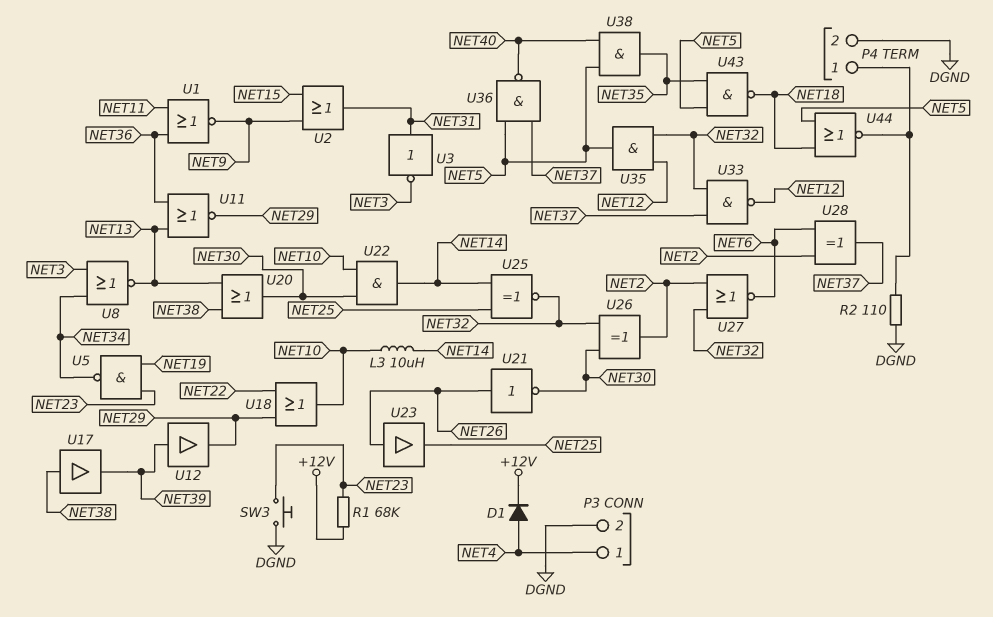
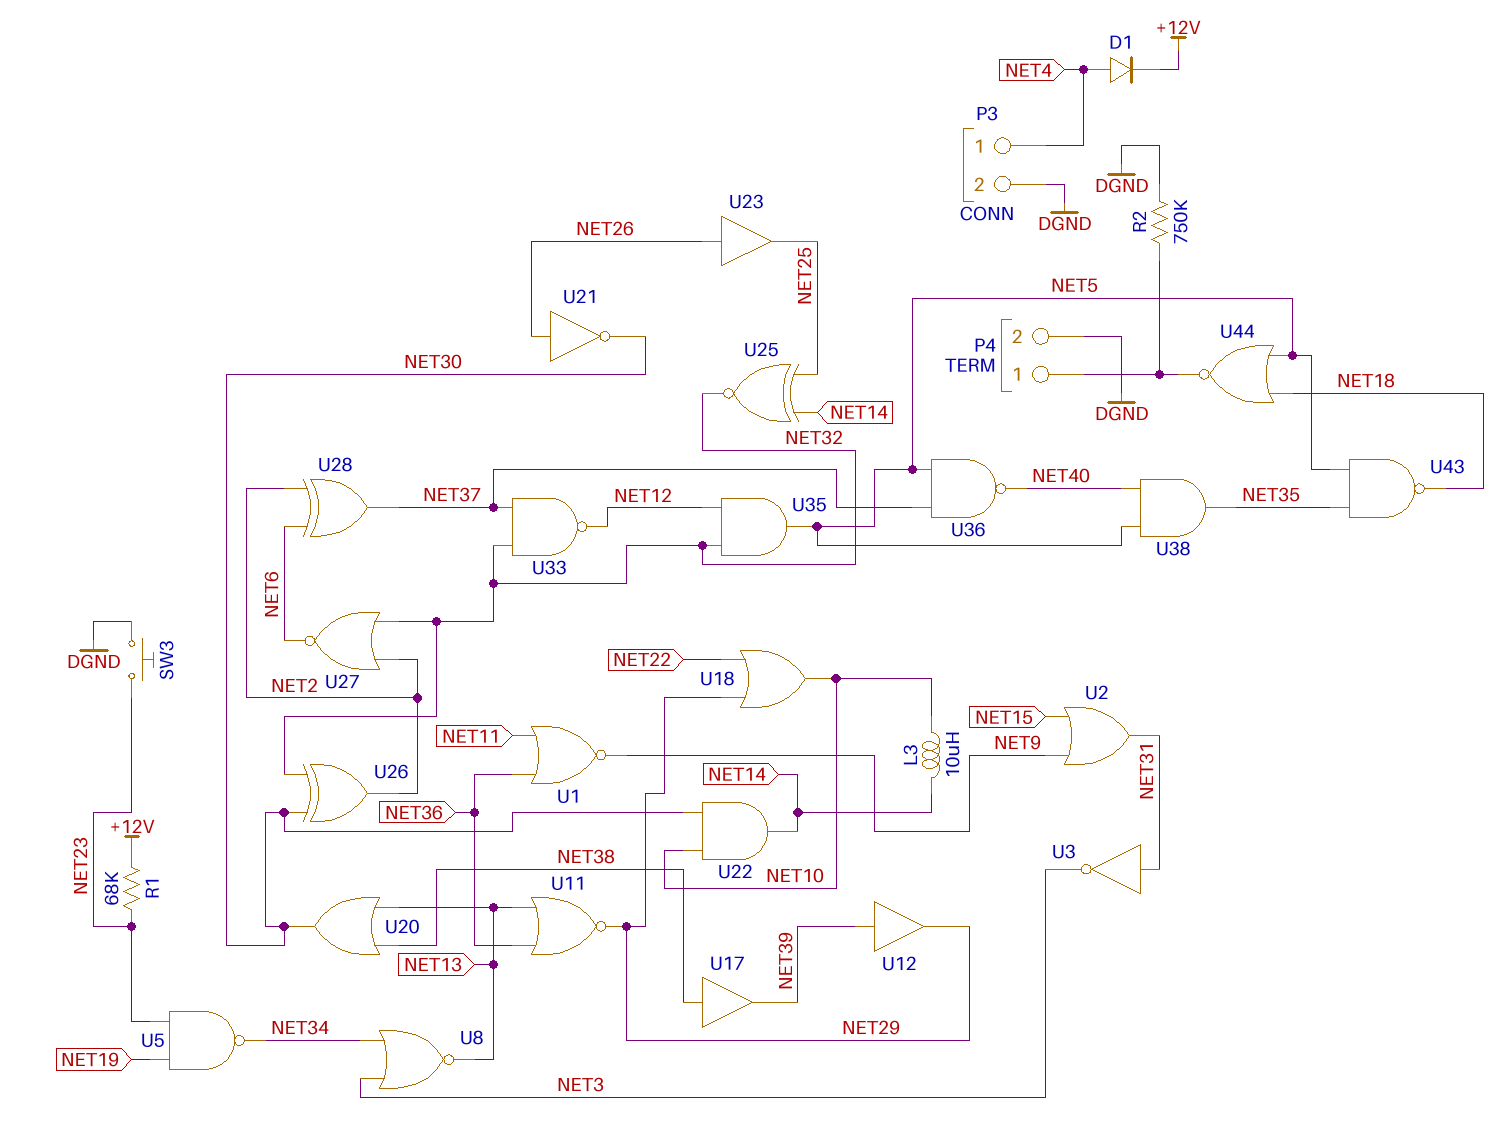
R2: 110 (DGND, P4/1) -> 750k (DGND, P4/1)

